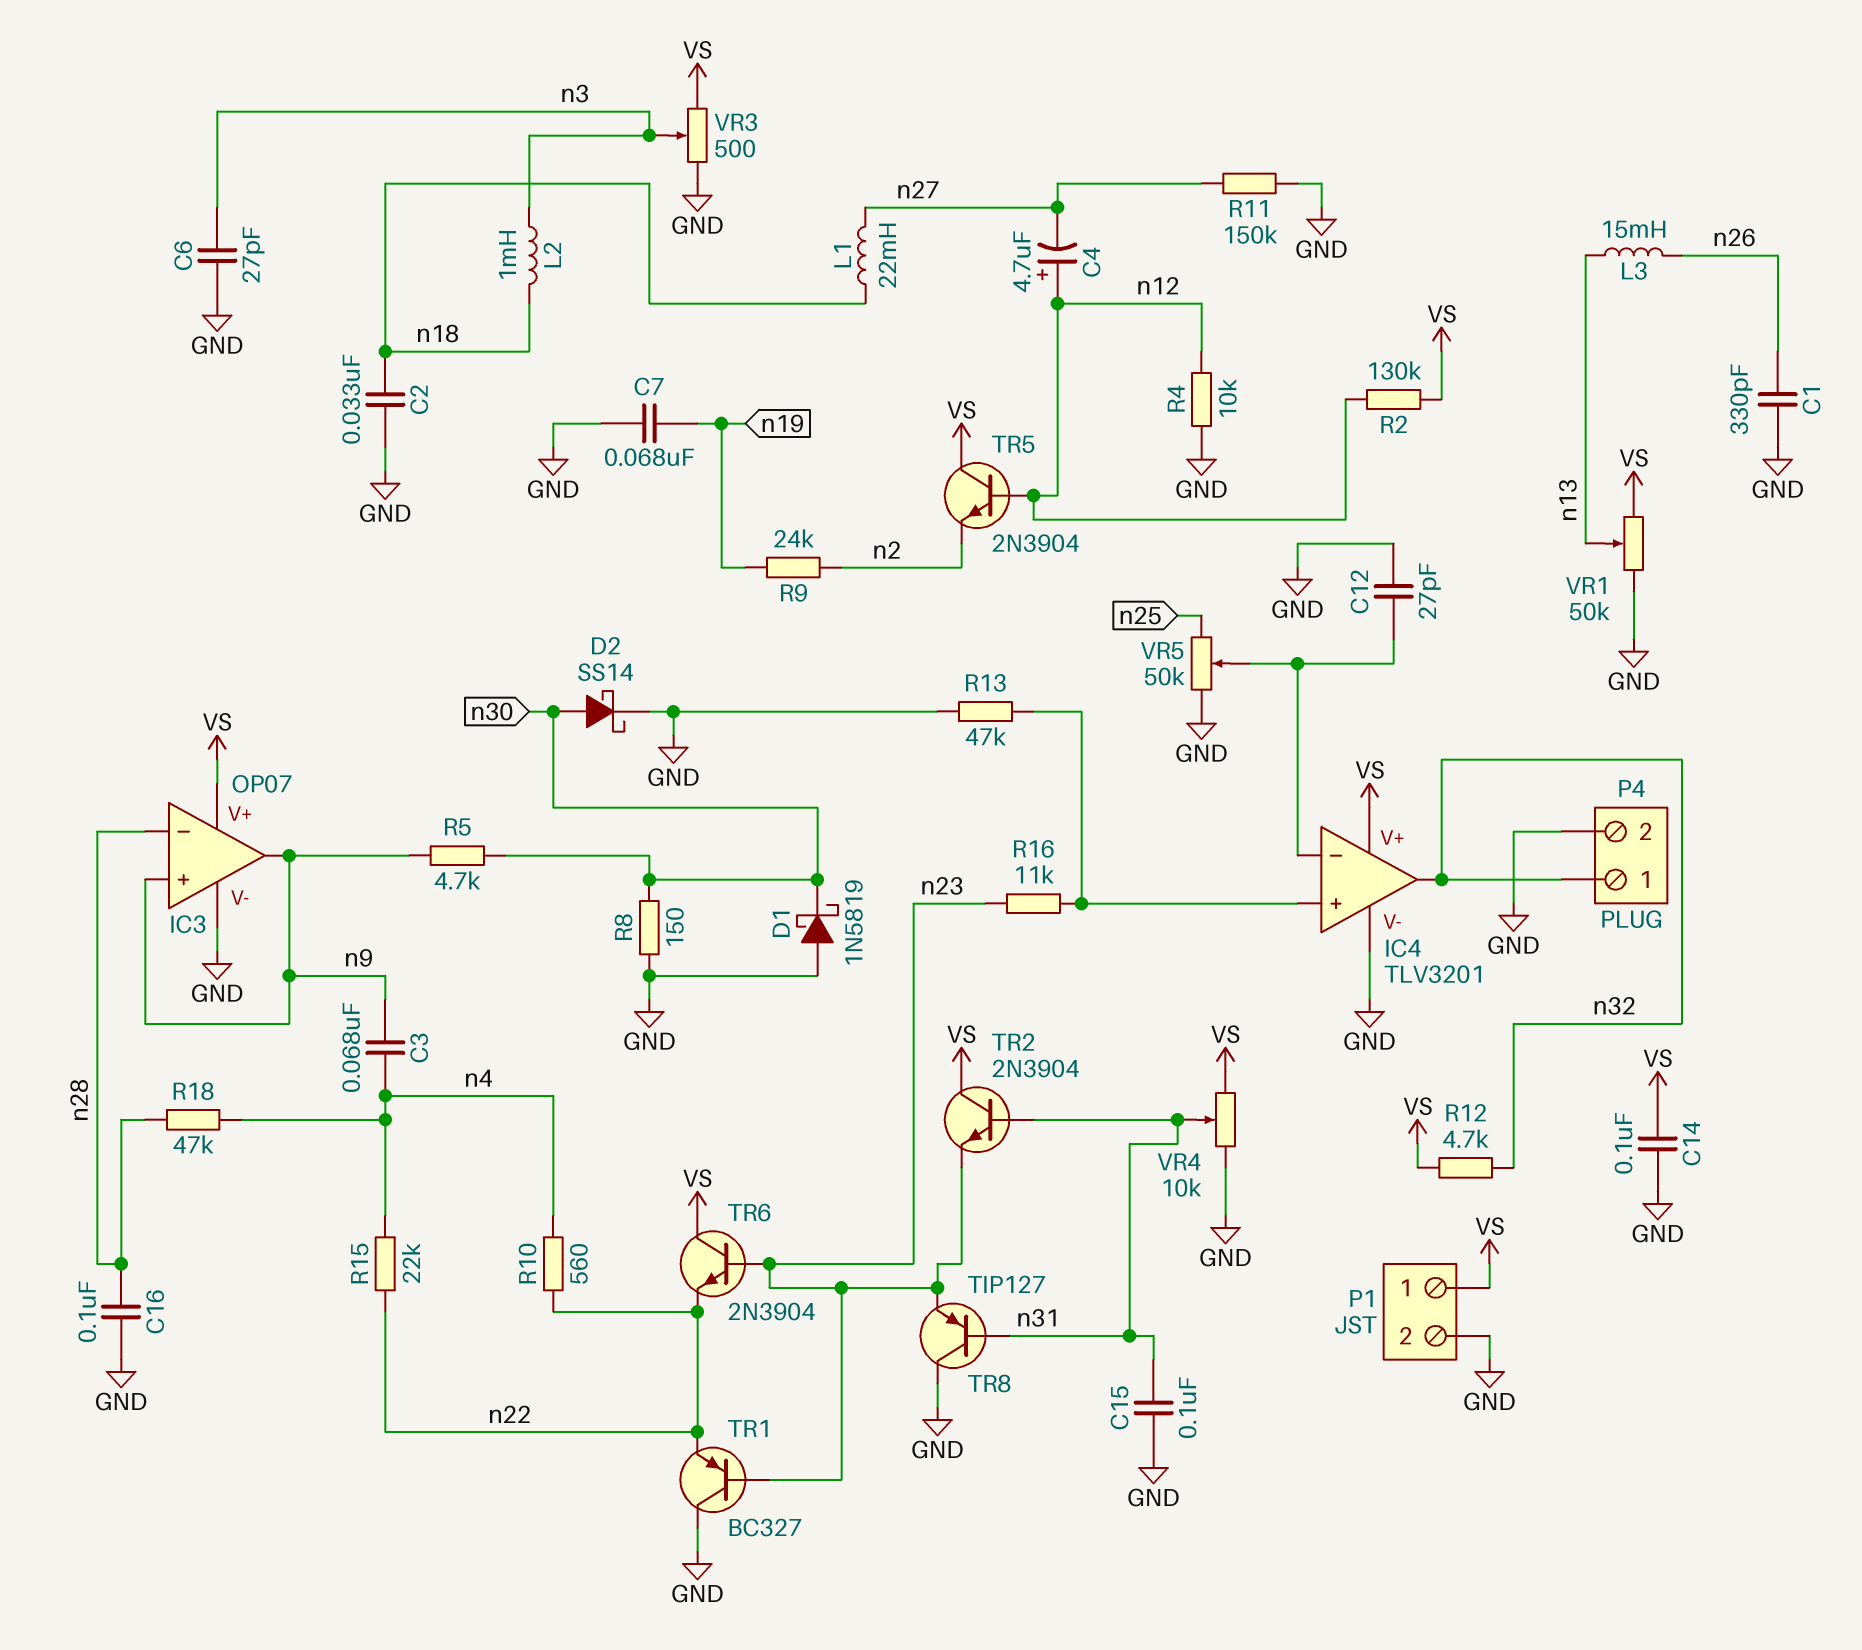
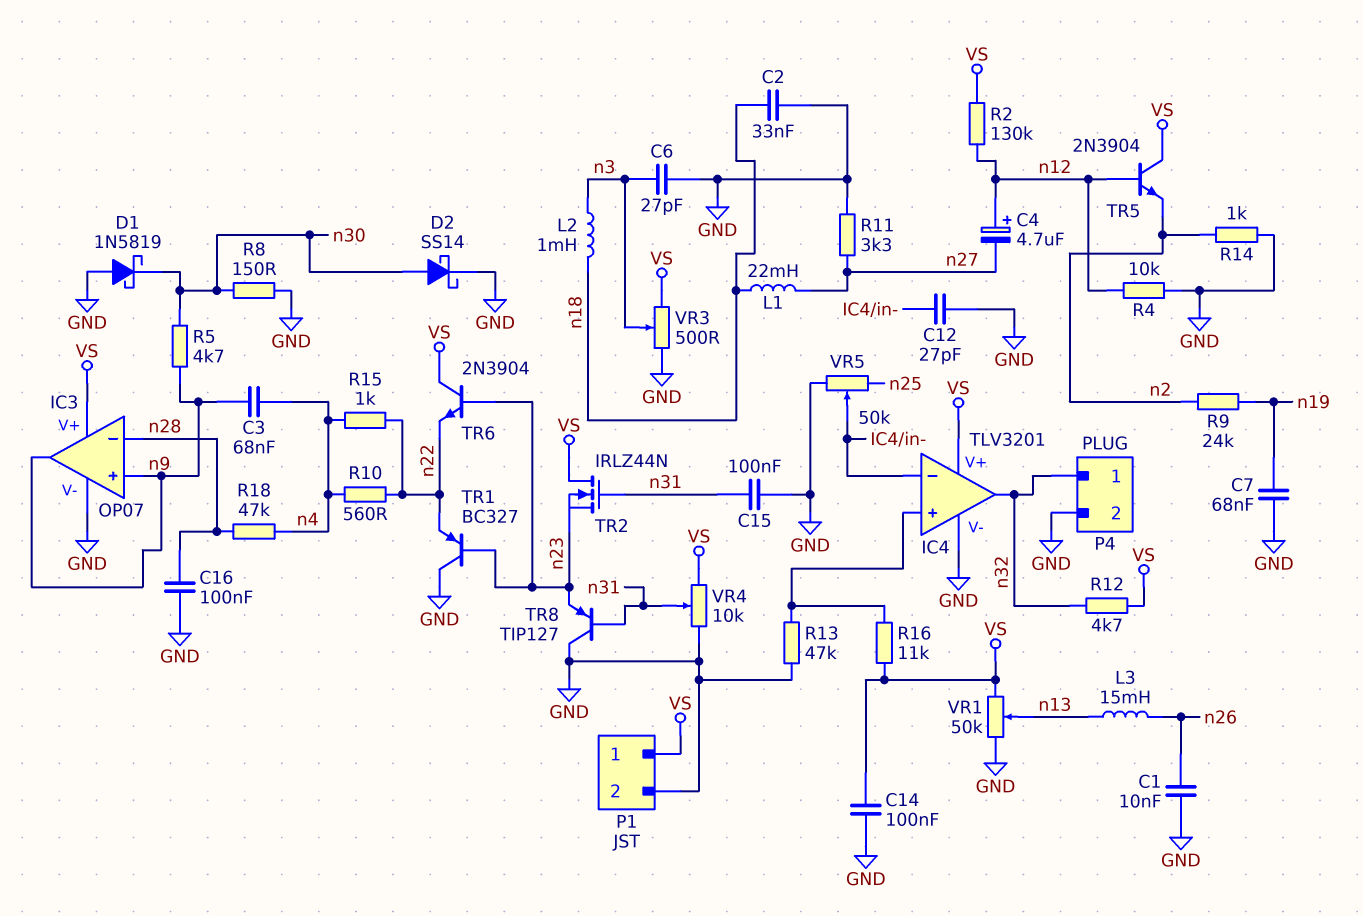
C1: 330pF (GND, n26) -> 10nF (GND, n26)
R11: 150k (GND, n27) -> 3.3k (GND, n27)
R14: none -> 1k (GND, n2)
R15: 22k (n4, n22) -> 1k (n4, n22)
R16: 11k (IC4/in+, n23) -> 11k (IC4/in+, VS)
TR2: NPN 2N3904 (B n31, C VS, E n23) -> NMOS IRLZ44N (G n31, D VS, S n23)

